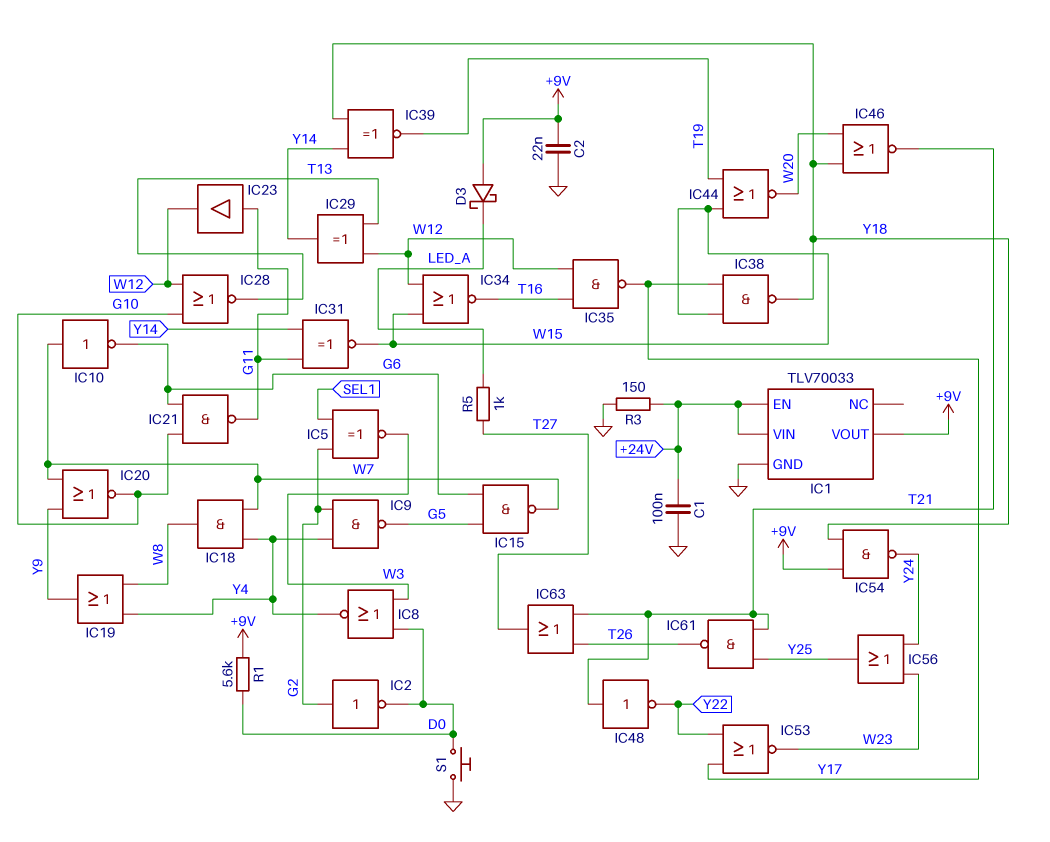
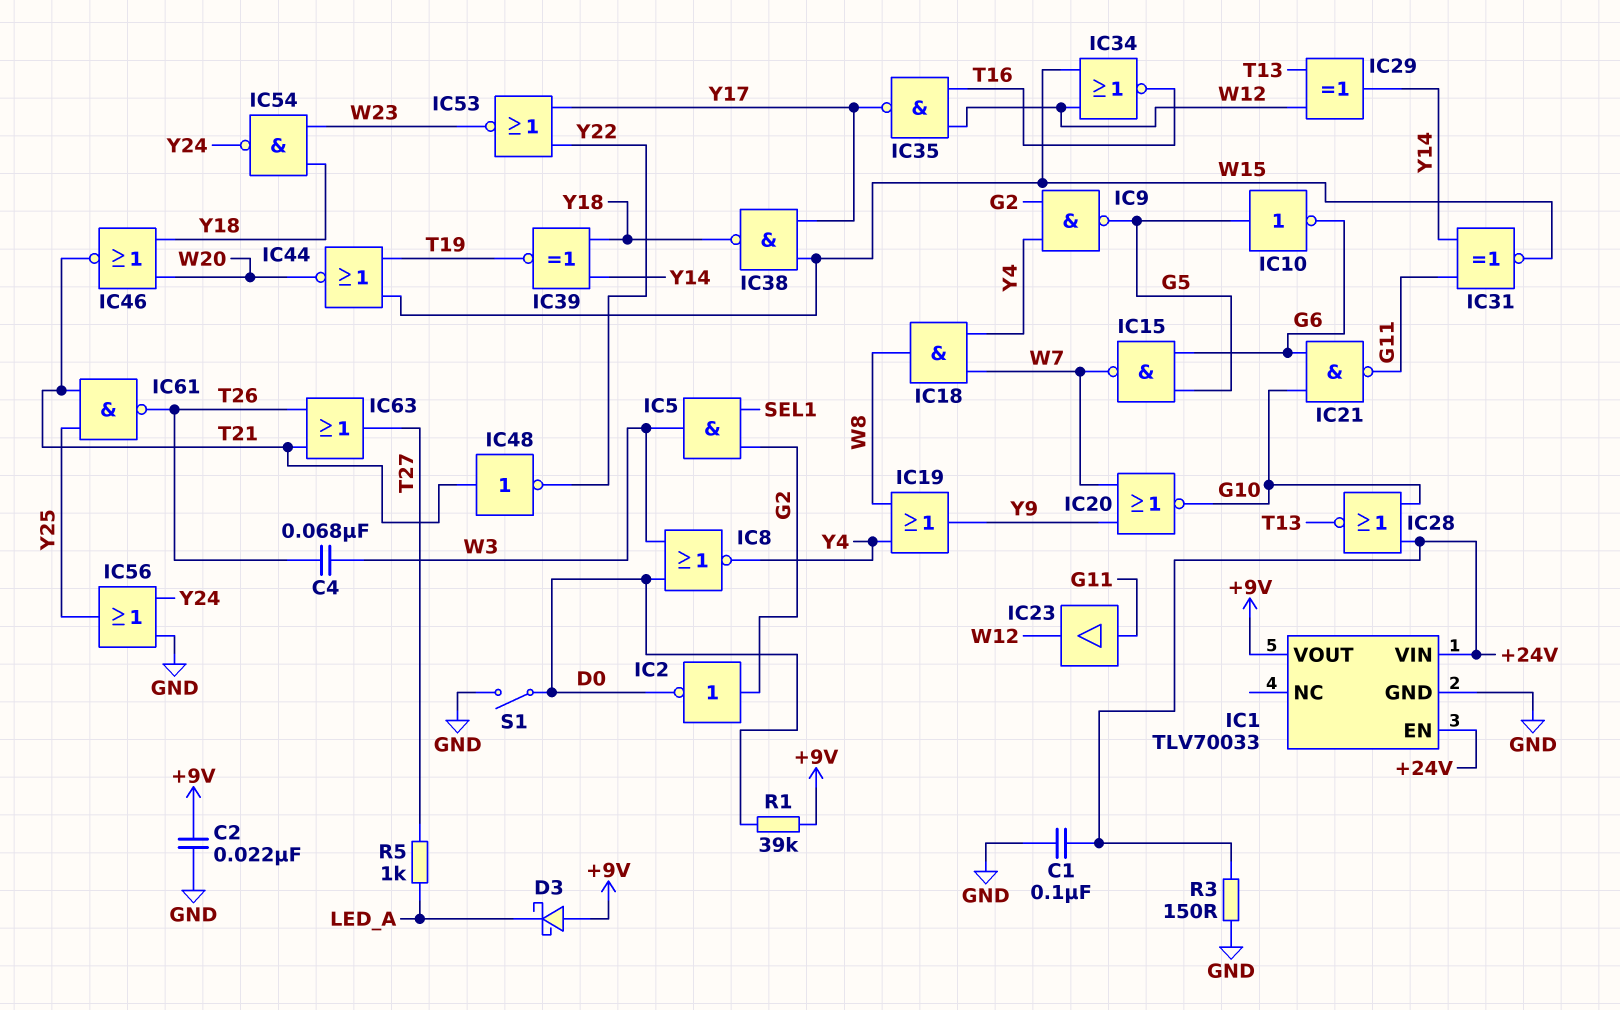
C4: none -> 68nF (T26, W3)
IC5: XNOR (in G2, in SEL1, out W3) -> AND (in G2, in SEL1, out W3)
IC10: NOT (in W7, out G6) -> NOT (in G5, out G6)
IC28: NOR (in G10, in W12, out T13) -> NOR (in +24V, in G10, out T13)
IC54: NAND (in +9V, in Y18, out Y24) -> NAND (in W23, in Y18, out Y24)
IC56: OR (in W23, in Y24, out Y25) -> OR (in GND, in Y24, out Y25)
R1: 5.6k (+9V, D0) -> 39k (+9V, D0)
S1: button (D0, GND) -> switch (D0, GND)

